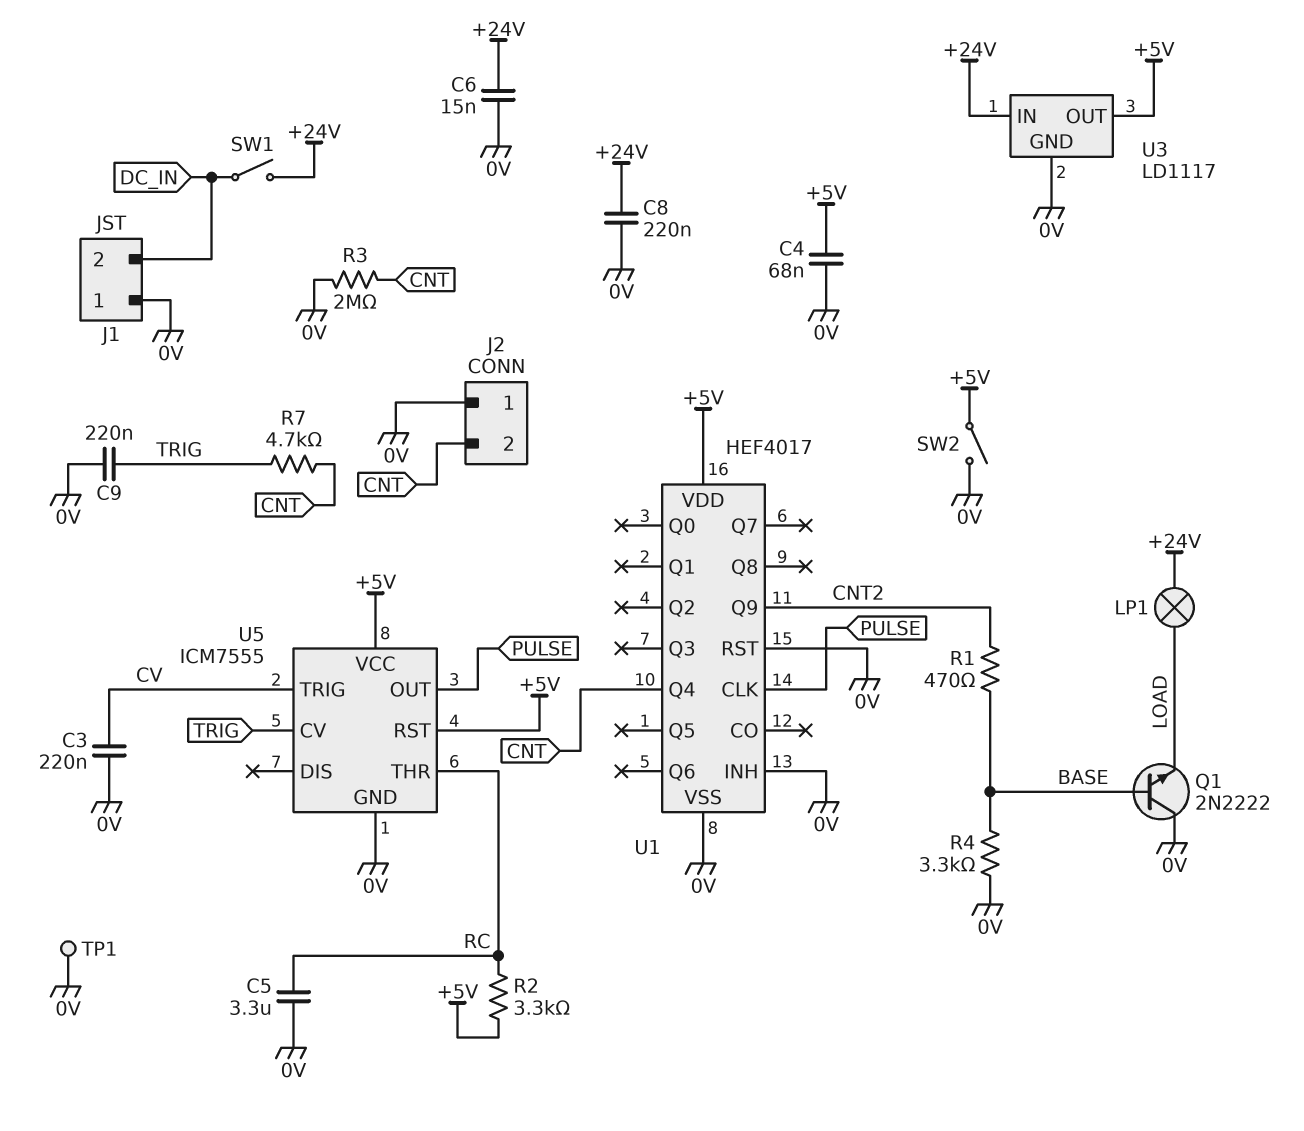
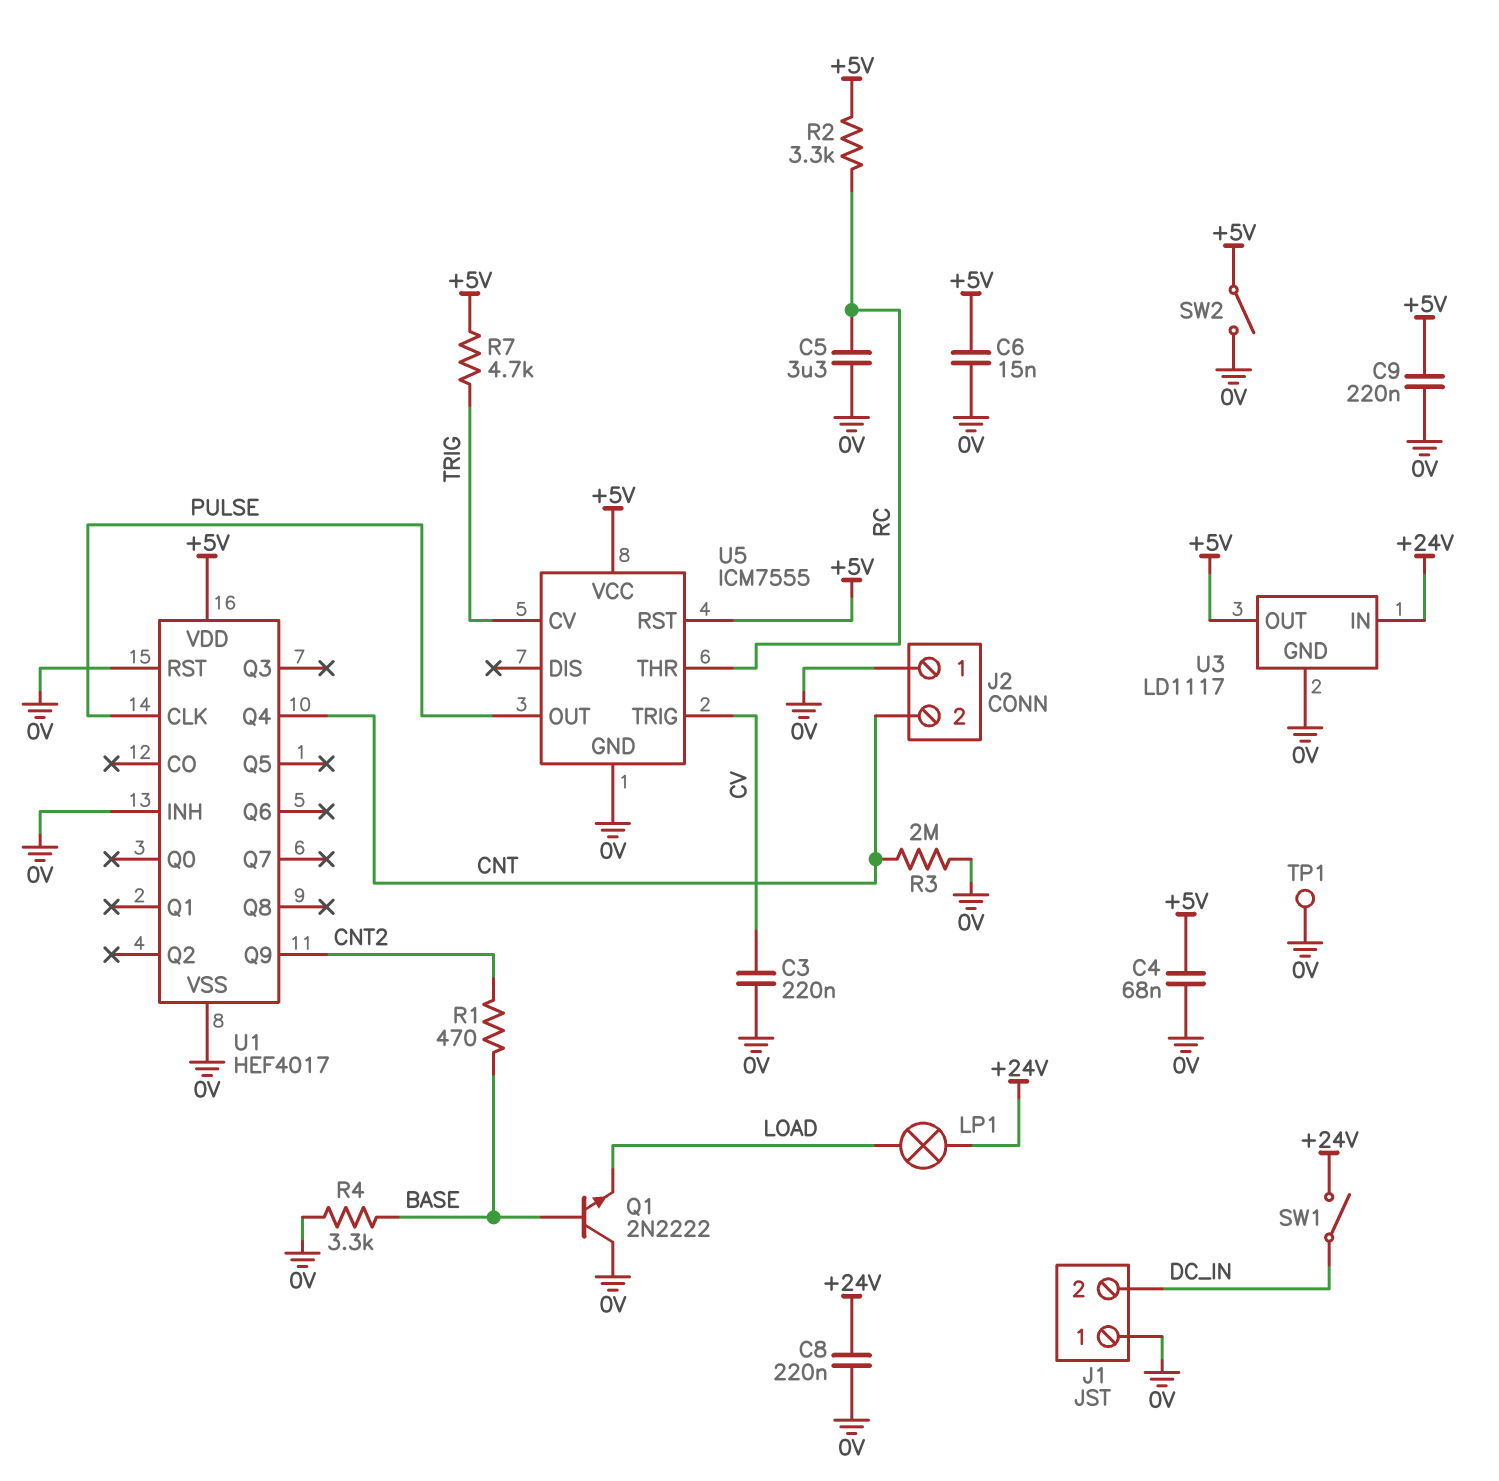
C6: 15nF (+24V, 0V) -> 15nF (+5V, 0V)
C9: 220nF (0V, TRIG) -> 220nF (+5V, 0V)
R7: 4.7k (CNT, TRIG) -> 4.7k (+5V, TRIG)

